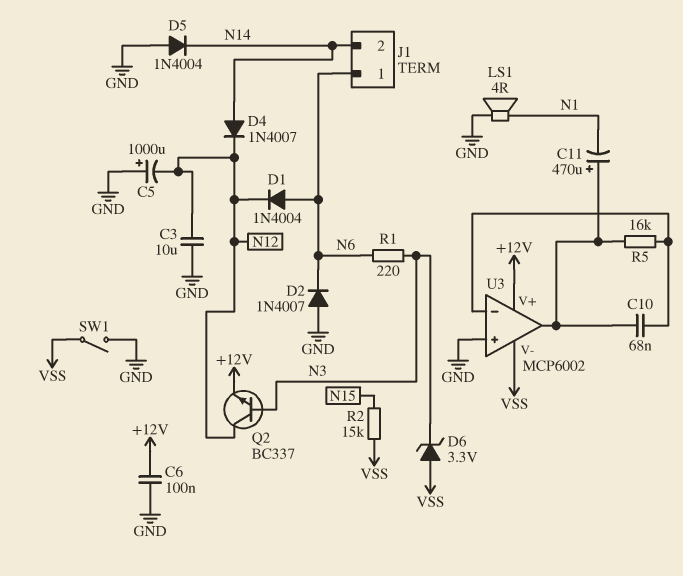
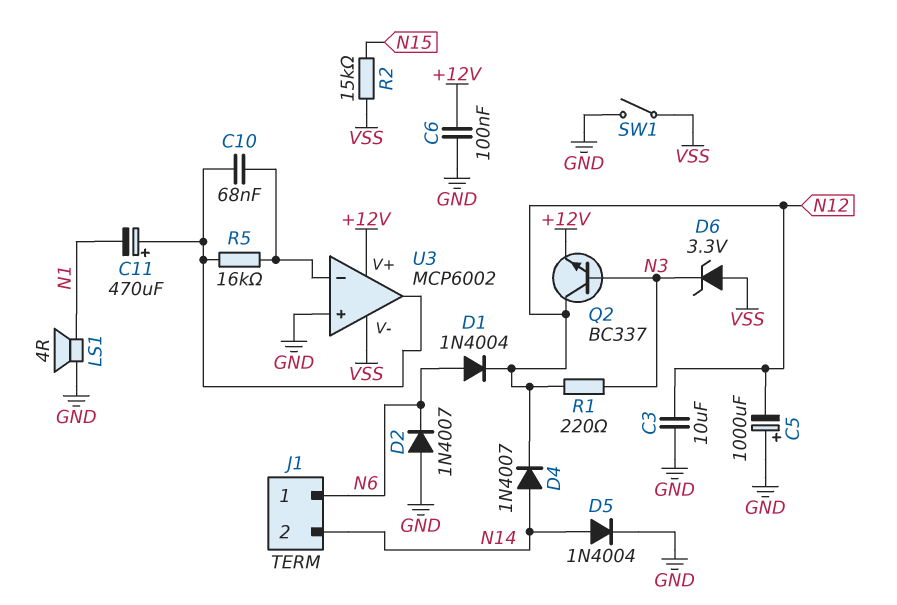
D5: diode 1N4004 (A GND, K N14) -> diode 1N4004 (A N14, K GND)
R1: 220 (N3, N6) -> 220 (N3, N12)

